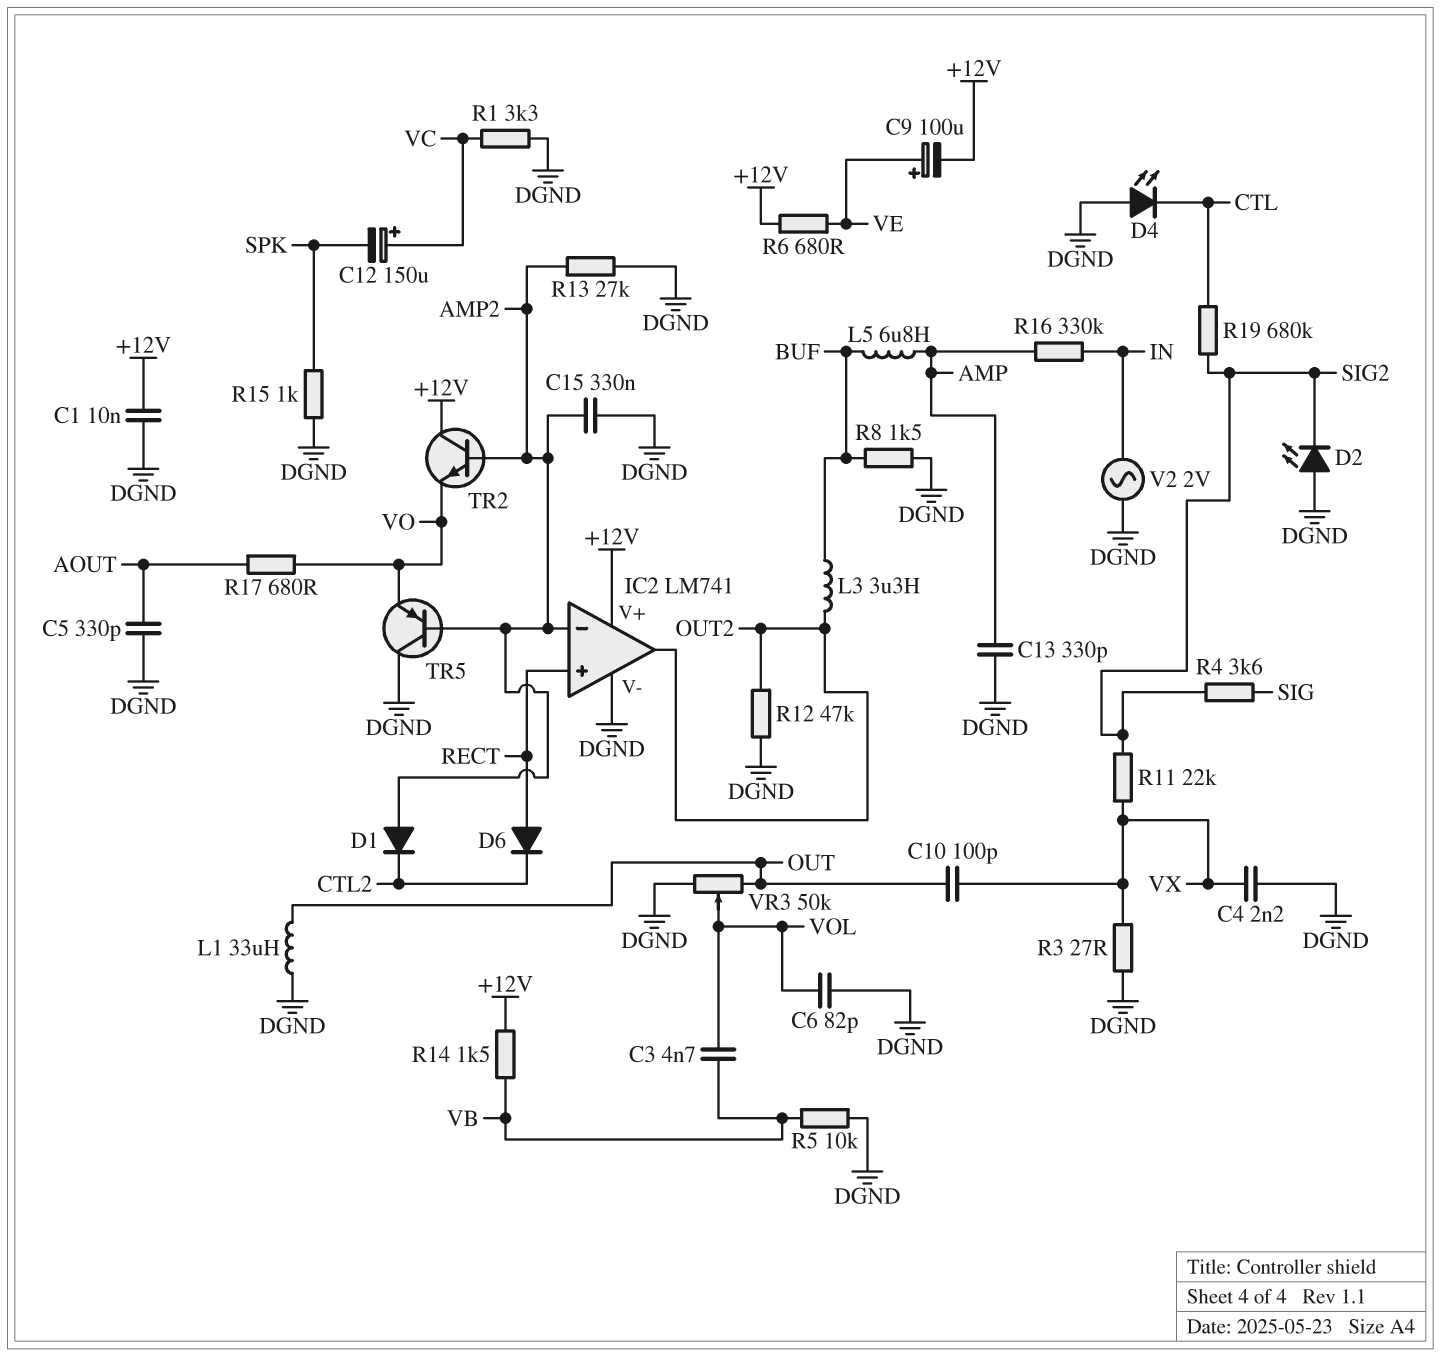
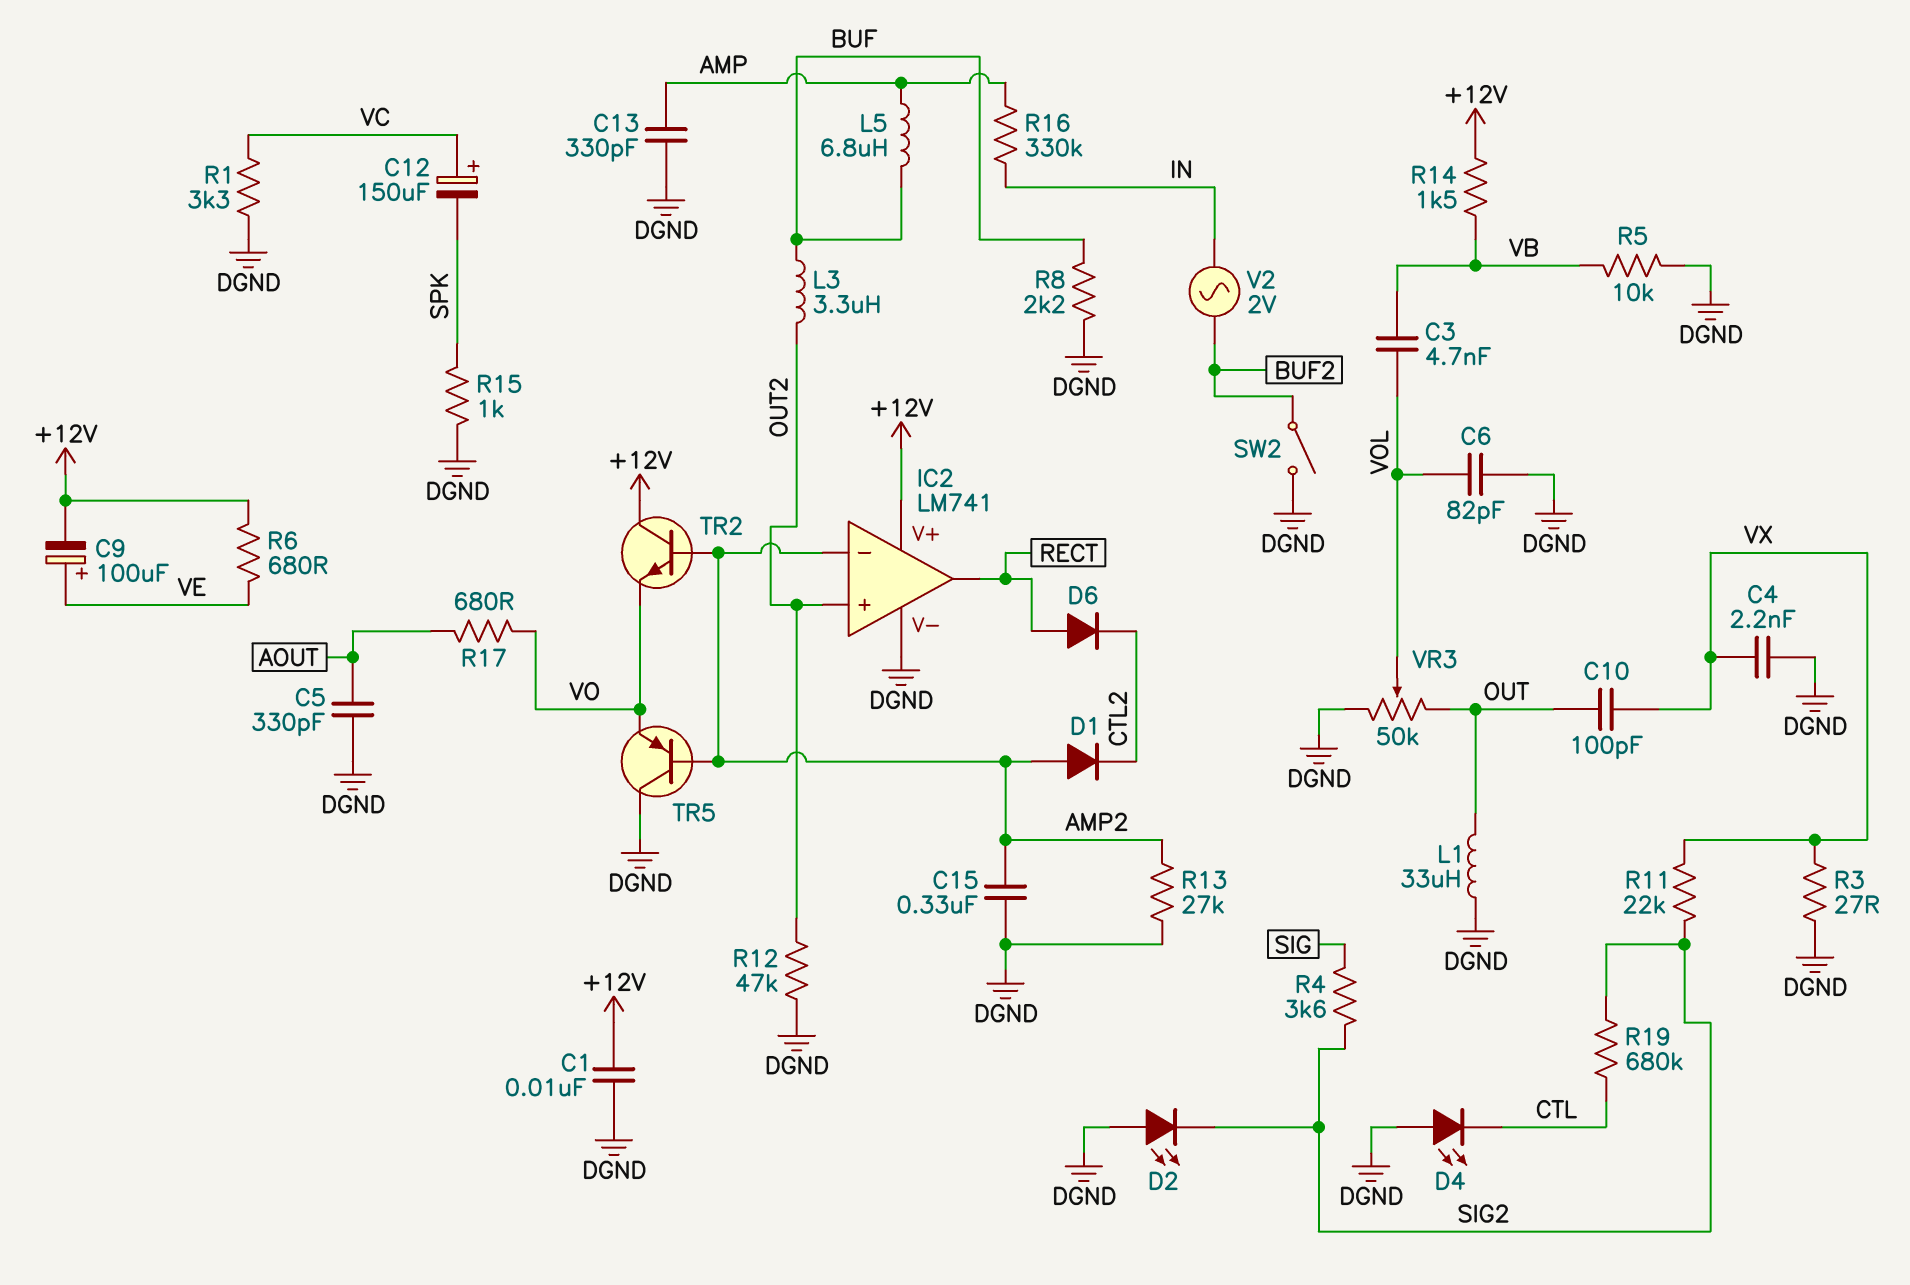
IC2 pin in+: RECT -> OUT2
IC2 pin out: OUT2 -> RECT
R8: 1.5k (BUF, DGND) -> 2.2k (BUF, DGND)
SW2: none -> switch (BUF2, DGND)
V2: AC 2V (DGND, IN) -> AC 2V (BUF2, IN)

